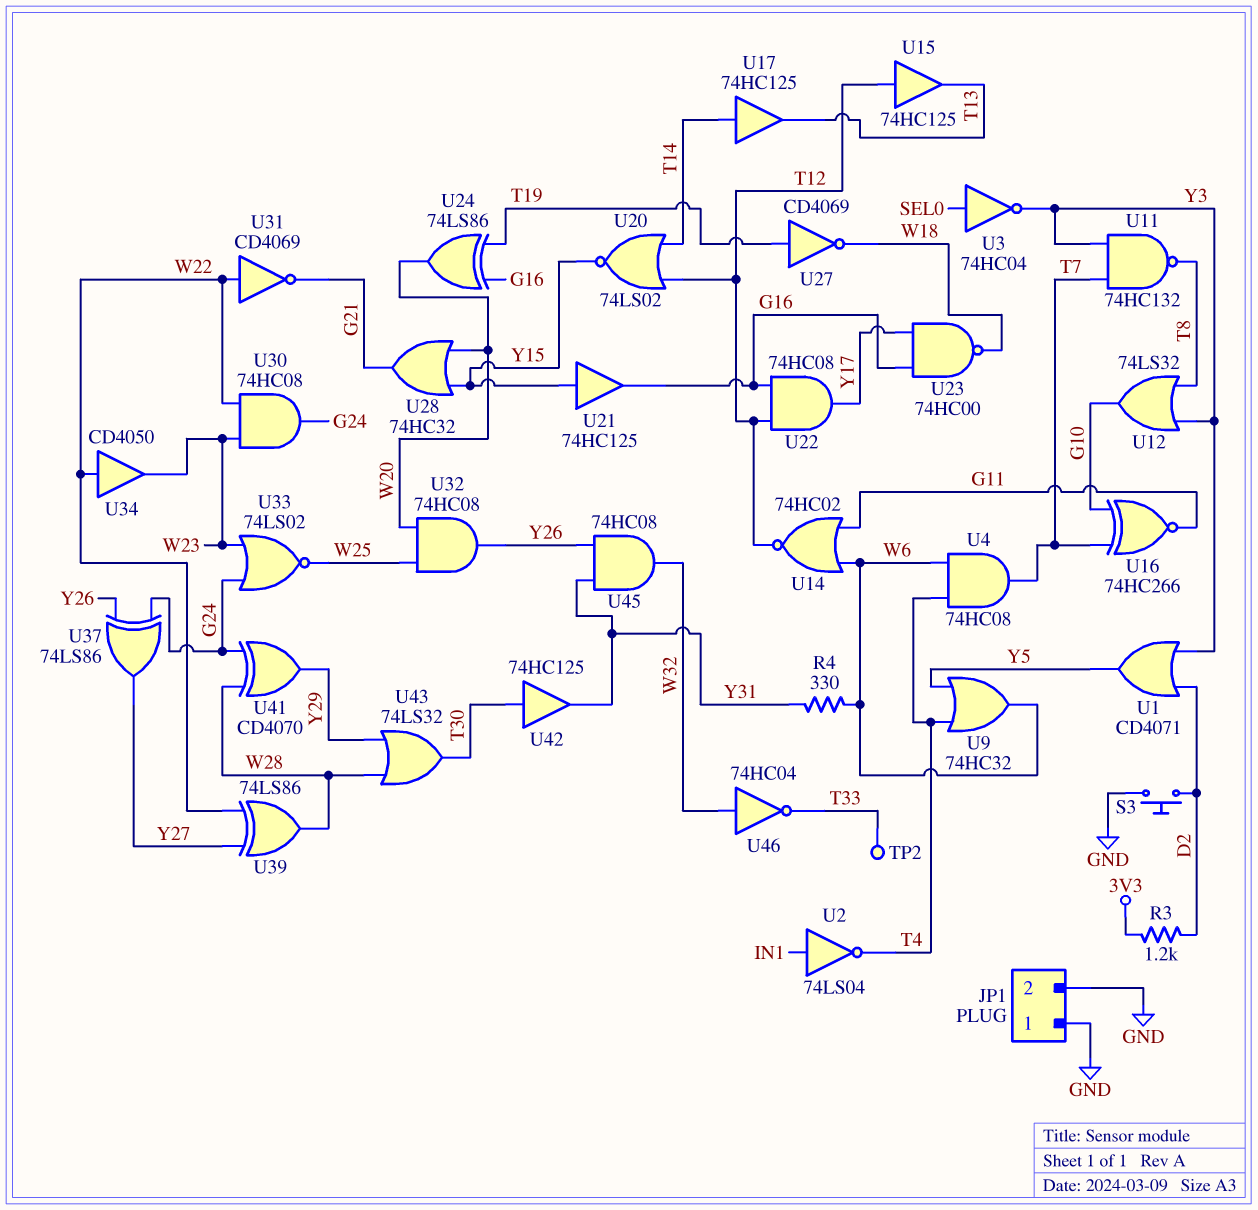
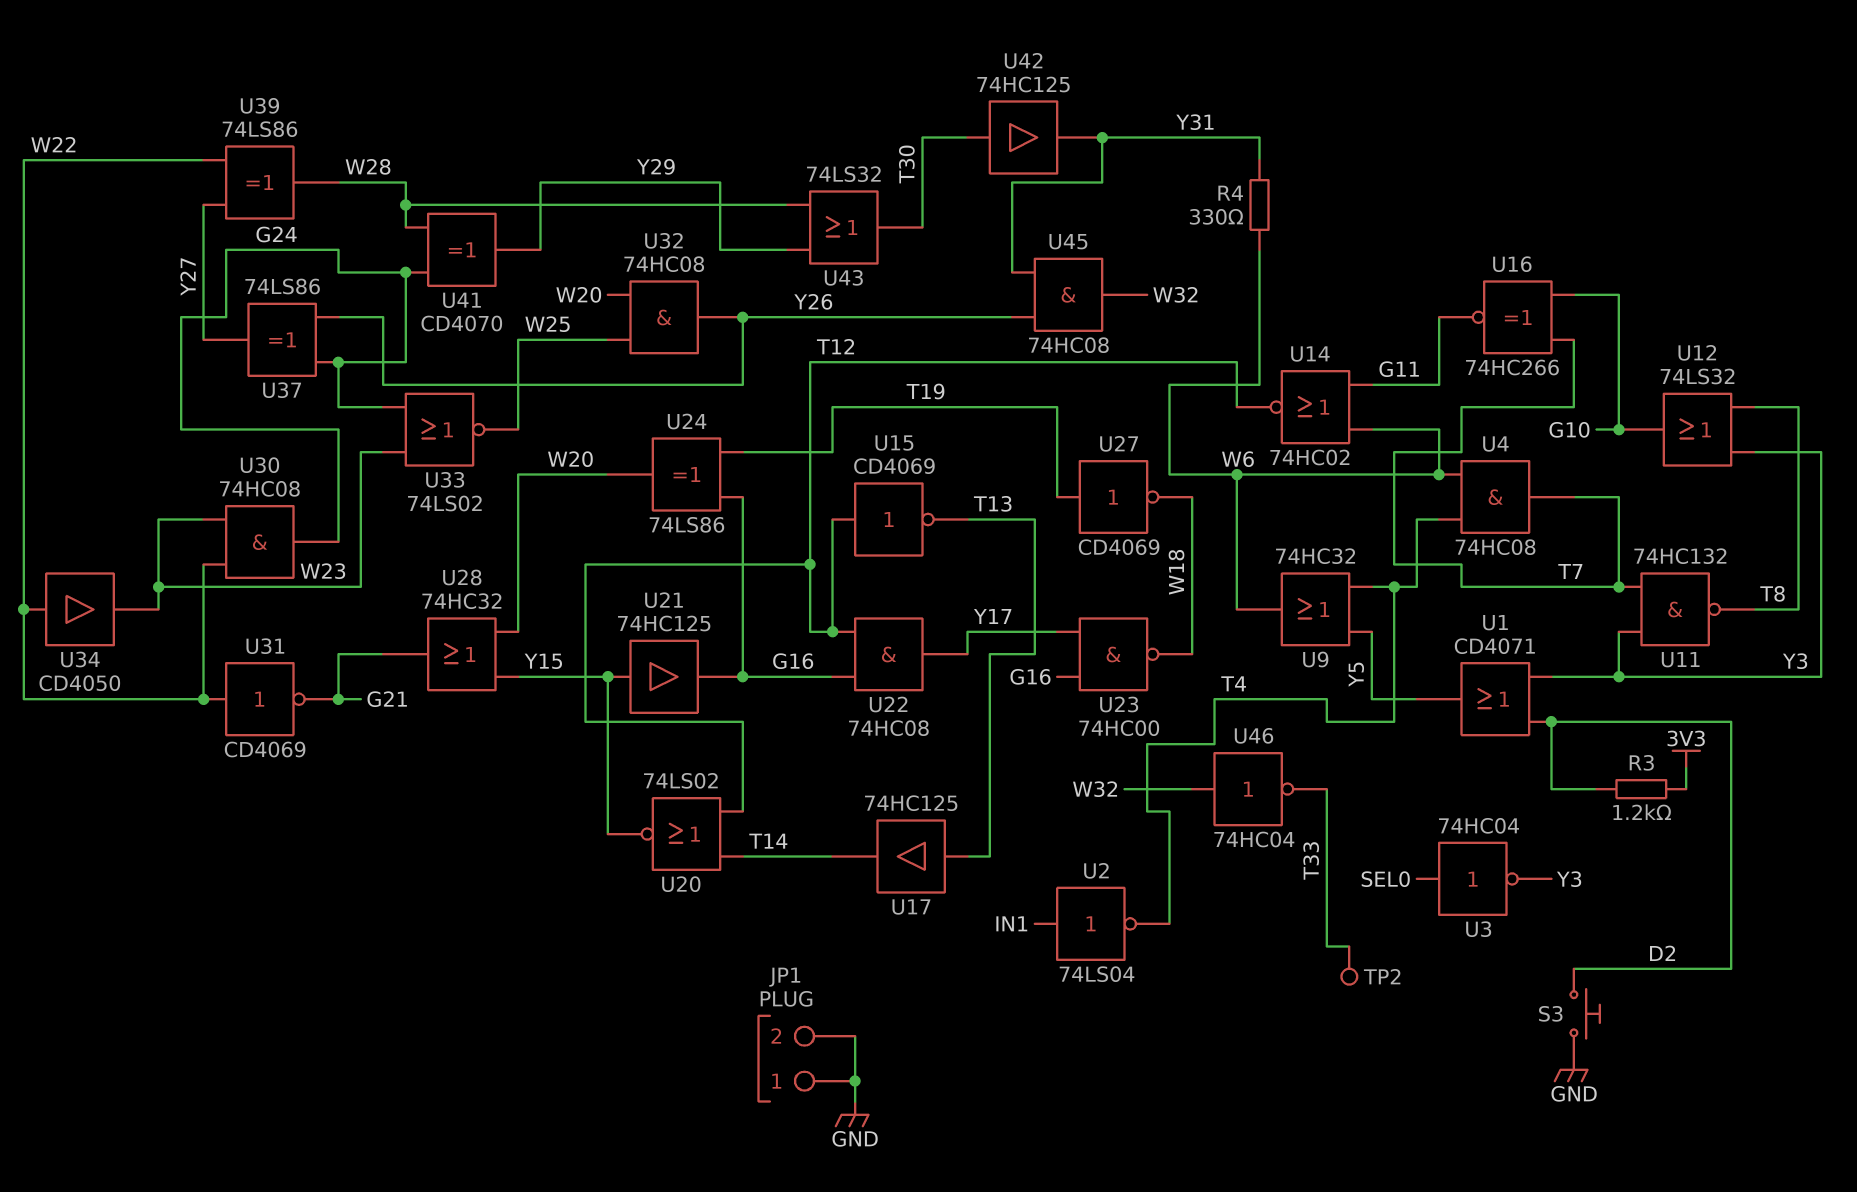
U15: buffer 74HC125 (in T12, out T13) -> NOT CD4069 (in T12, out T13)
U17: buffer 74HC125 (in T14, out T13) -> buffer 74HC125 (in T13, out T14)

